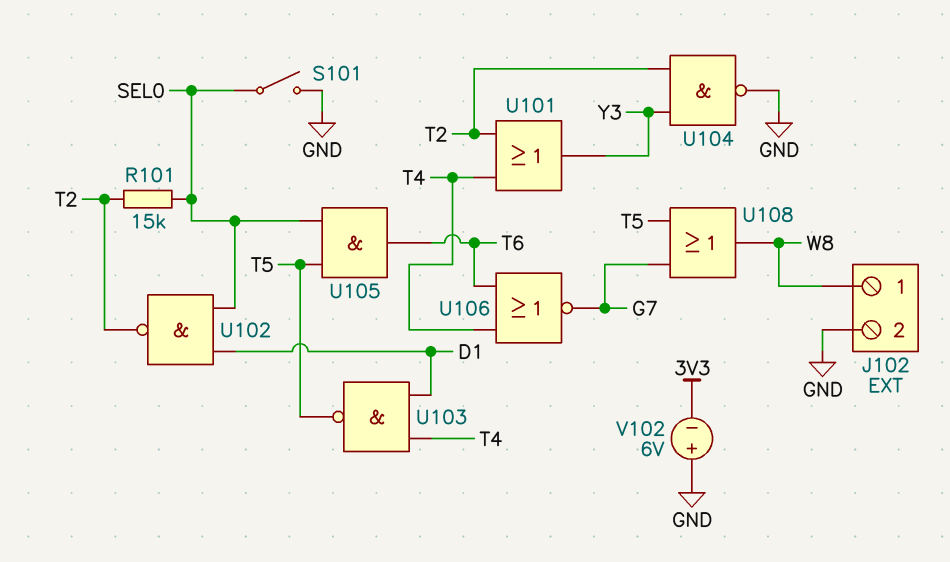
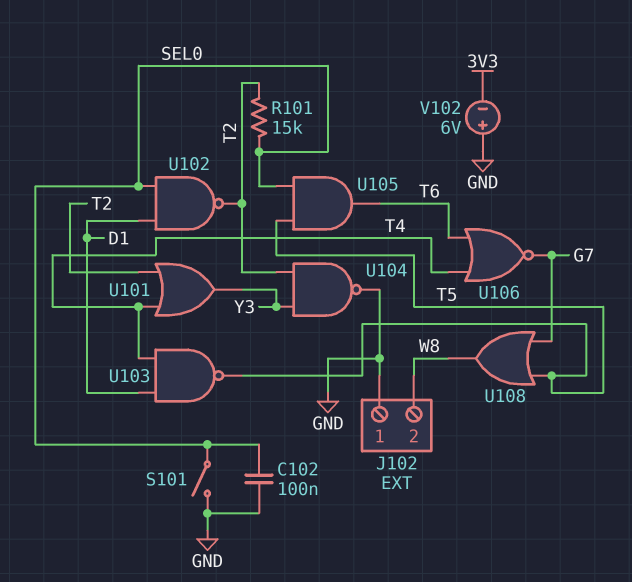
C102: none -> 100nF (GND, SEL0)
J102 pin 1: W8 -> GND
J102 pin 2: GND -> W8

